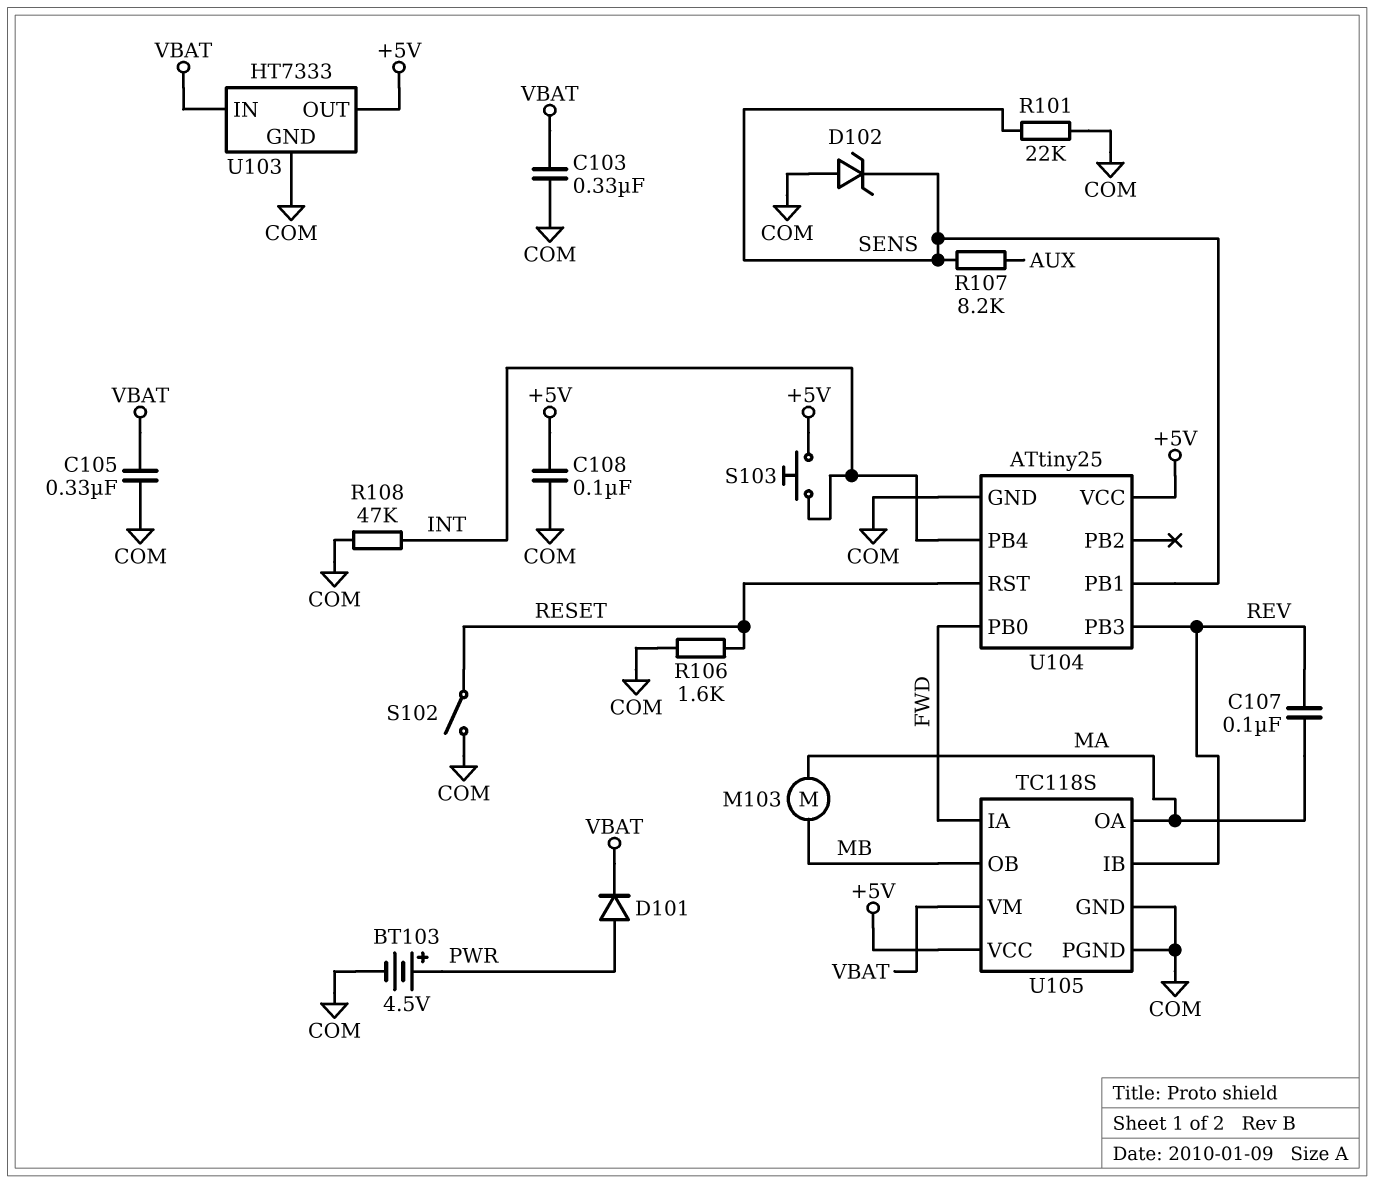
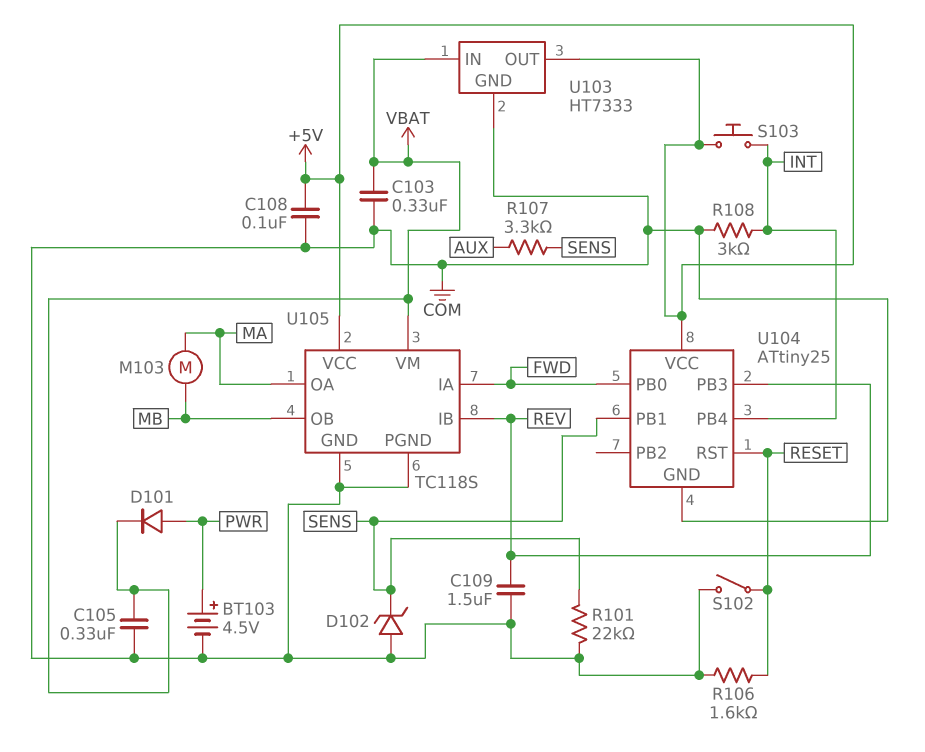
C107: 100nF (MA, REV) -> none
C109: none -> 1.5uF (COM, REV)
R107: 8.2k (AUX, SENS) -> 3.3k (AUX, SENS)
R108: 47k (COM, INT) -> 3k (COM, INT)

